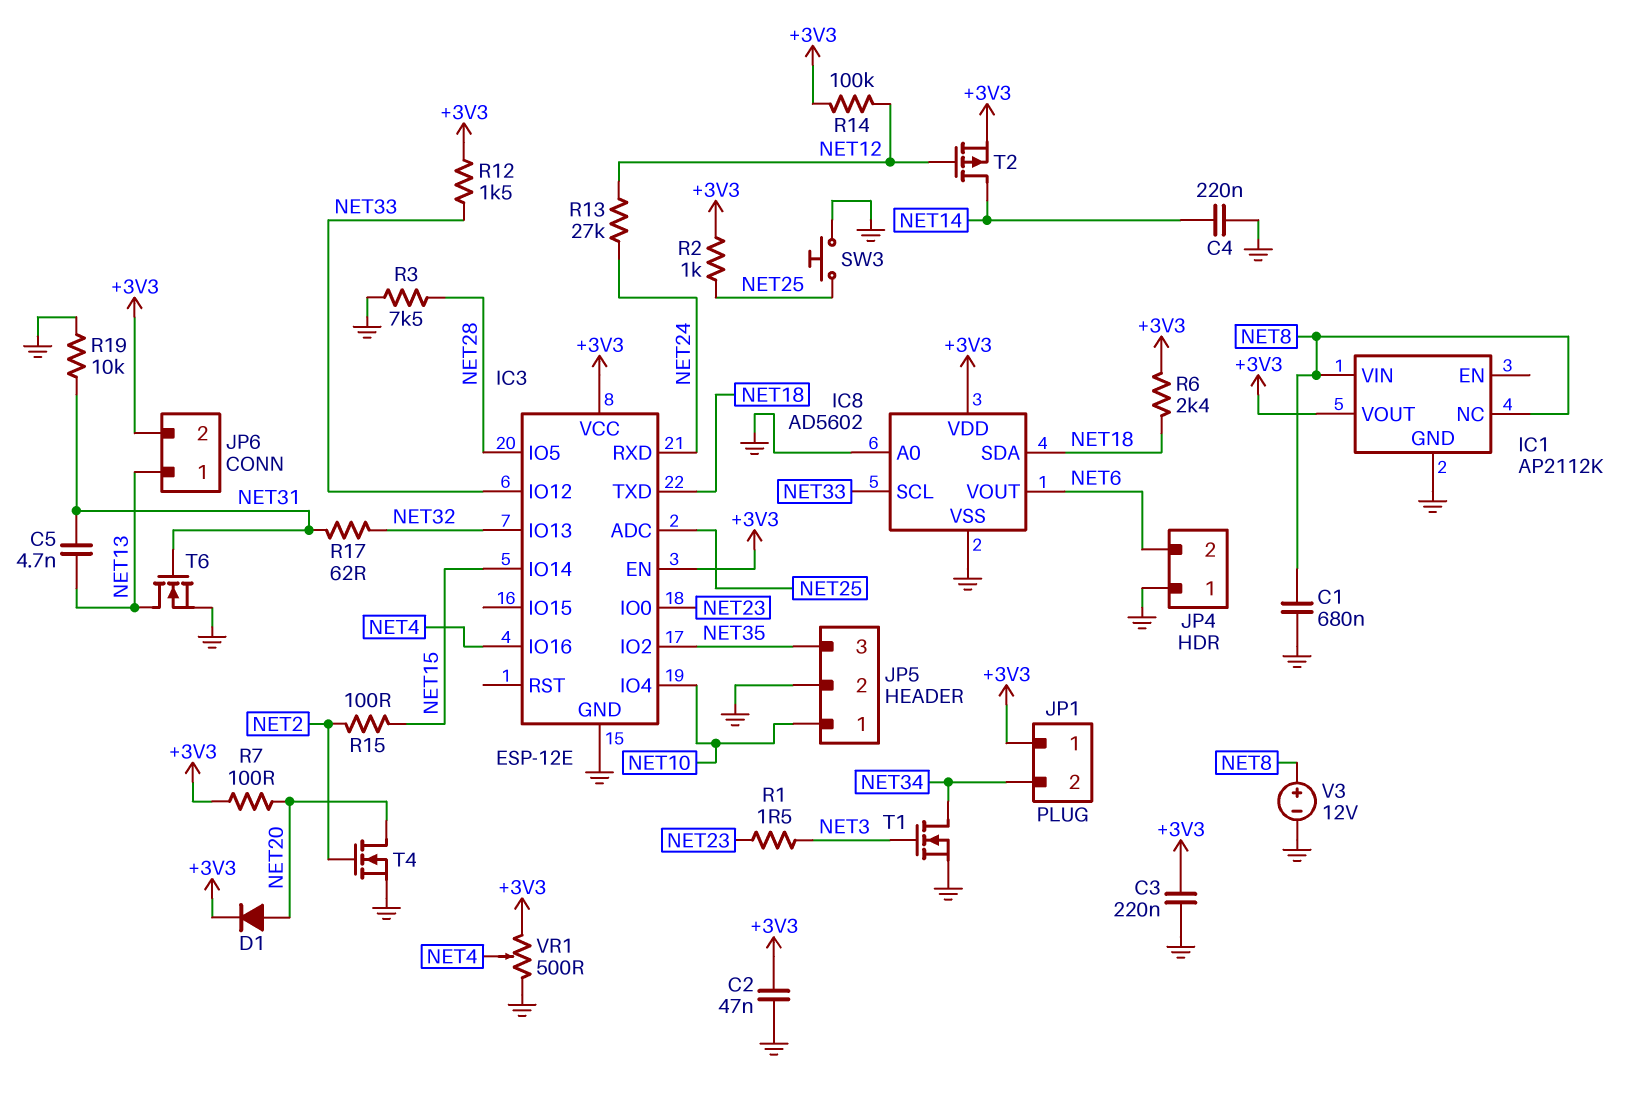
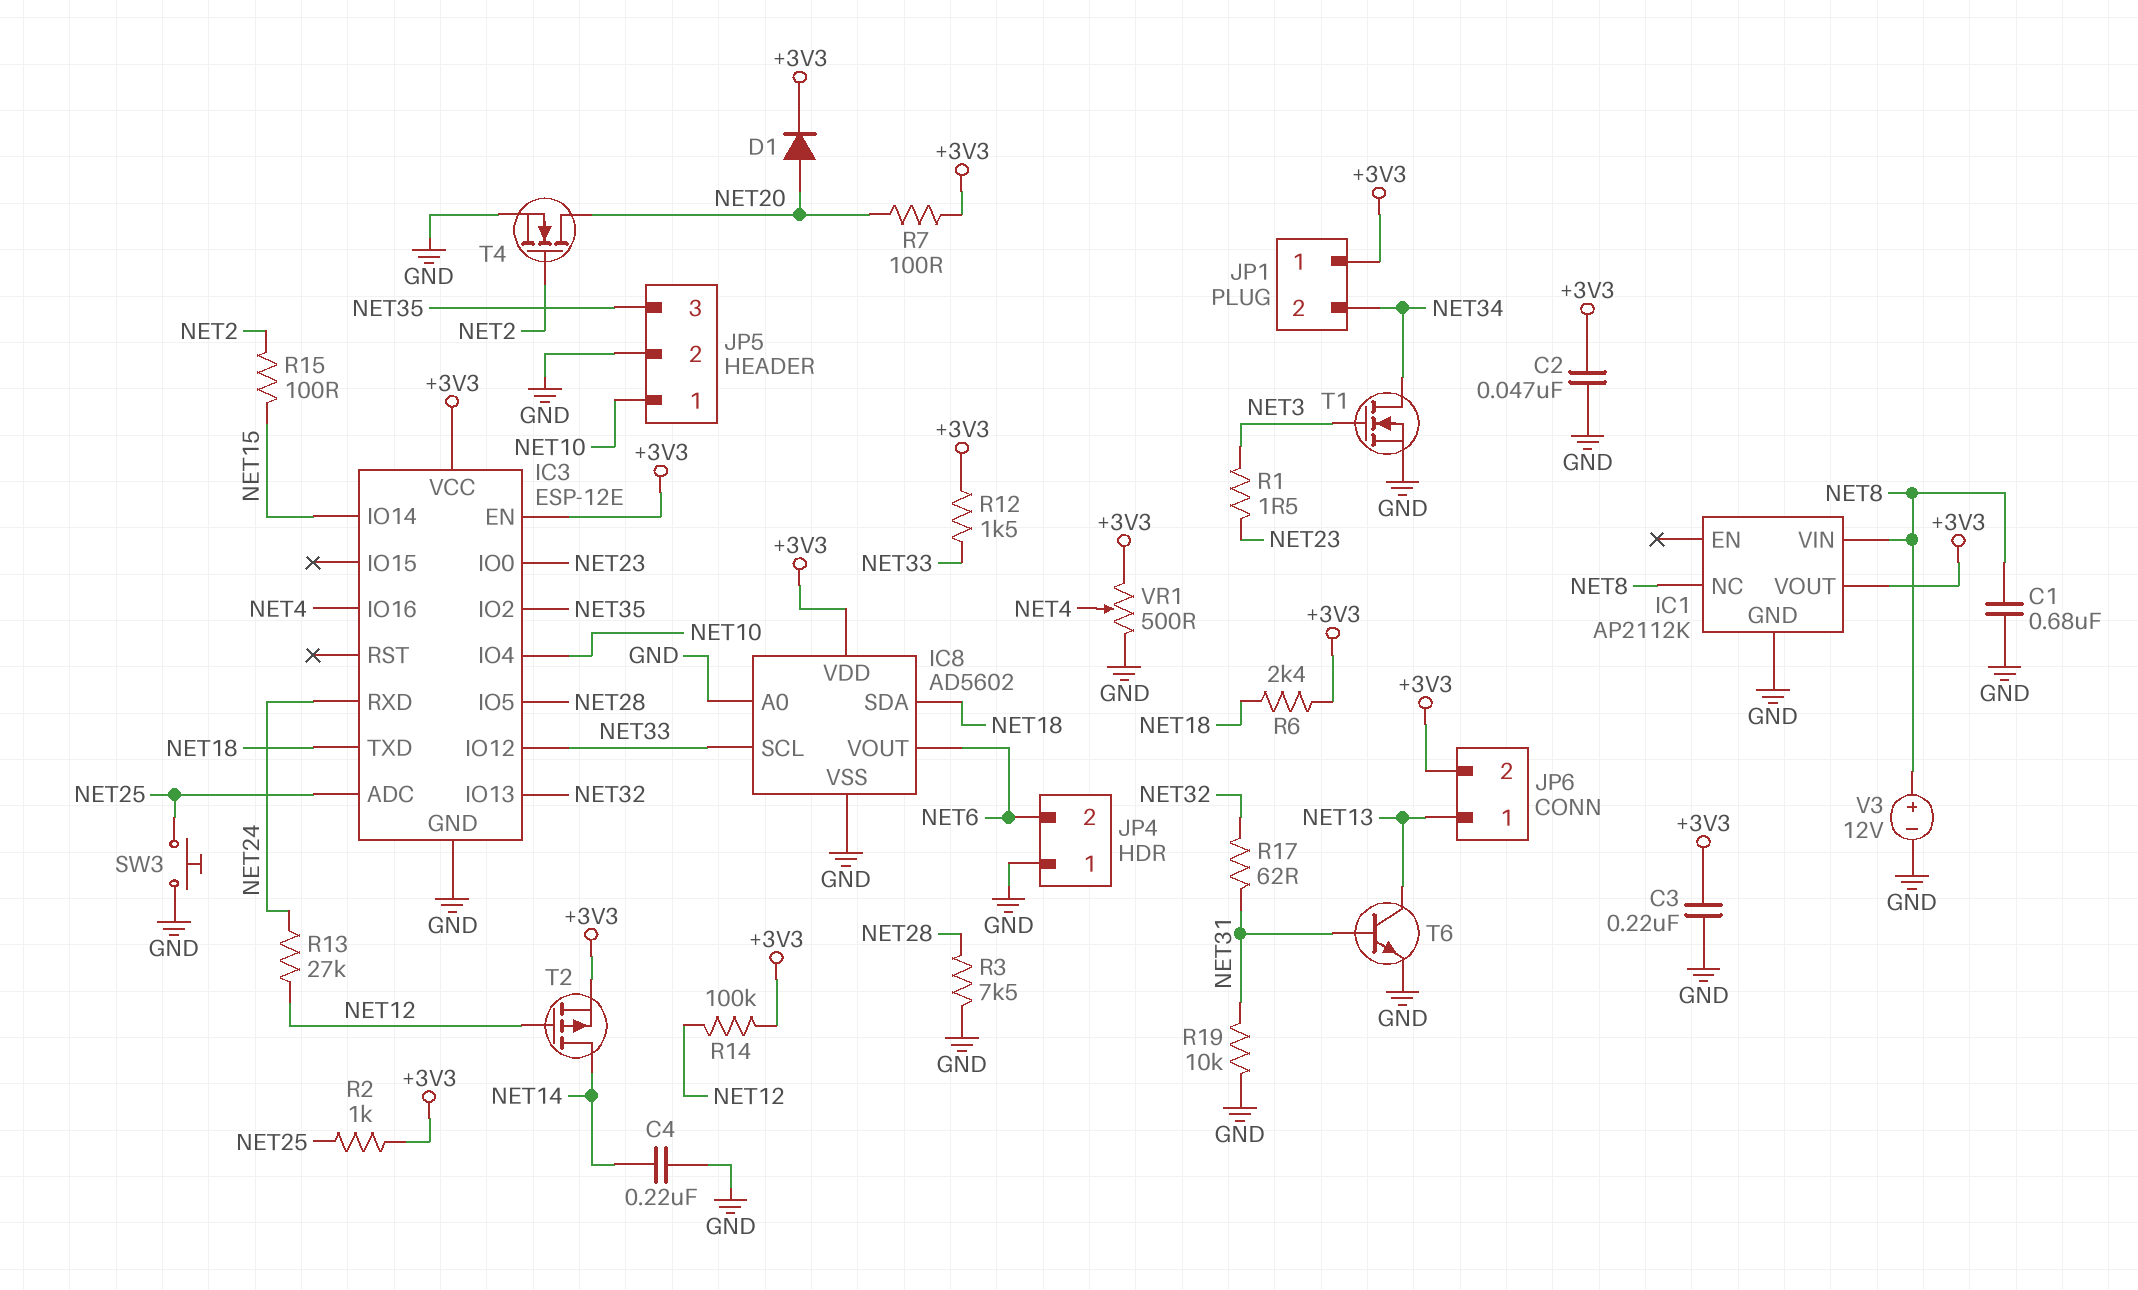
C5: 4.7nF (NET13, NET31) -> none
T6: NMOS (G NET31, D NET13, S GND) -> NPN (B NET31, C NET13, E GND)

